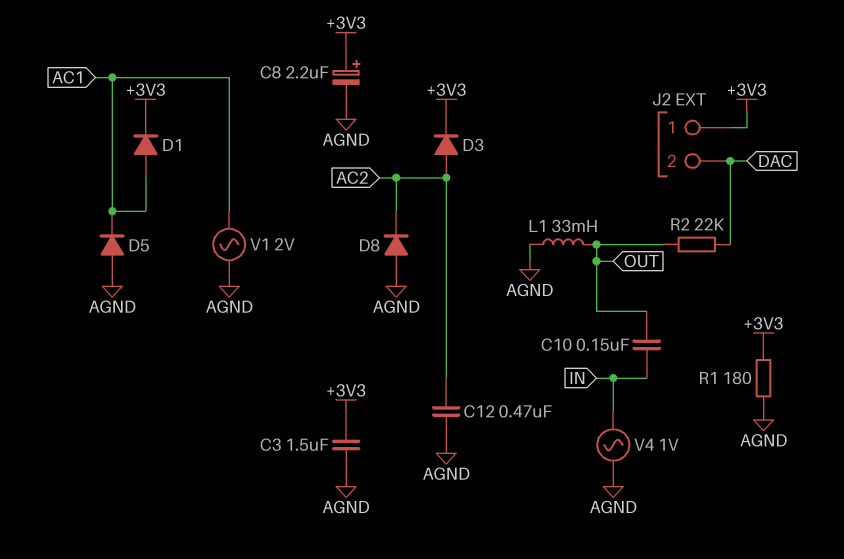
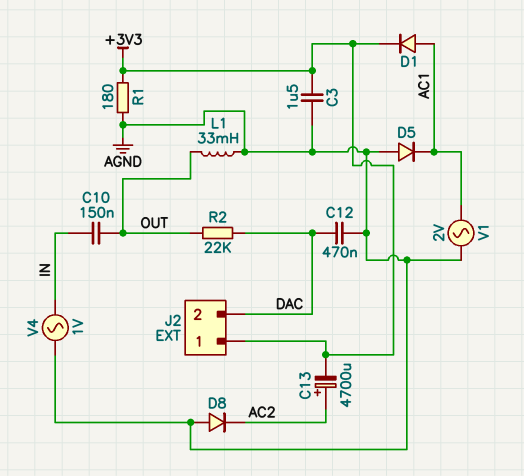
C8: 2.2uF (plus +3V3, minus AGND) -> none
C12: 470nF (AC2, AGND) -> 470nF (AGND, DAC)
C13: none -> 4700uF (plus AC2, minus +3V3)
D3: diode (A AC2, K +3V3) -> none

